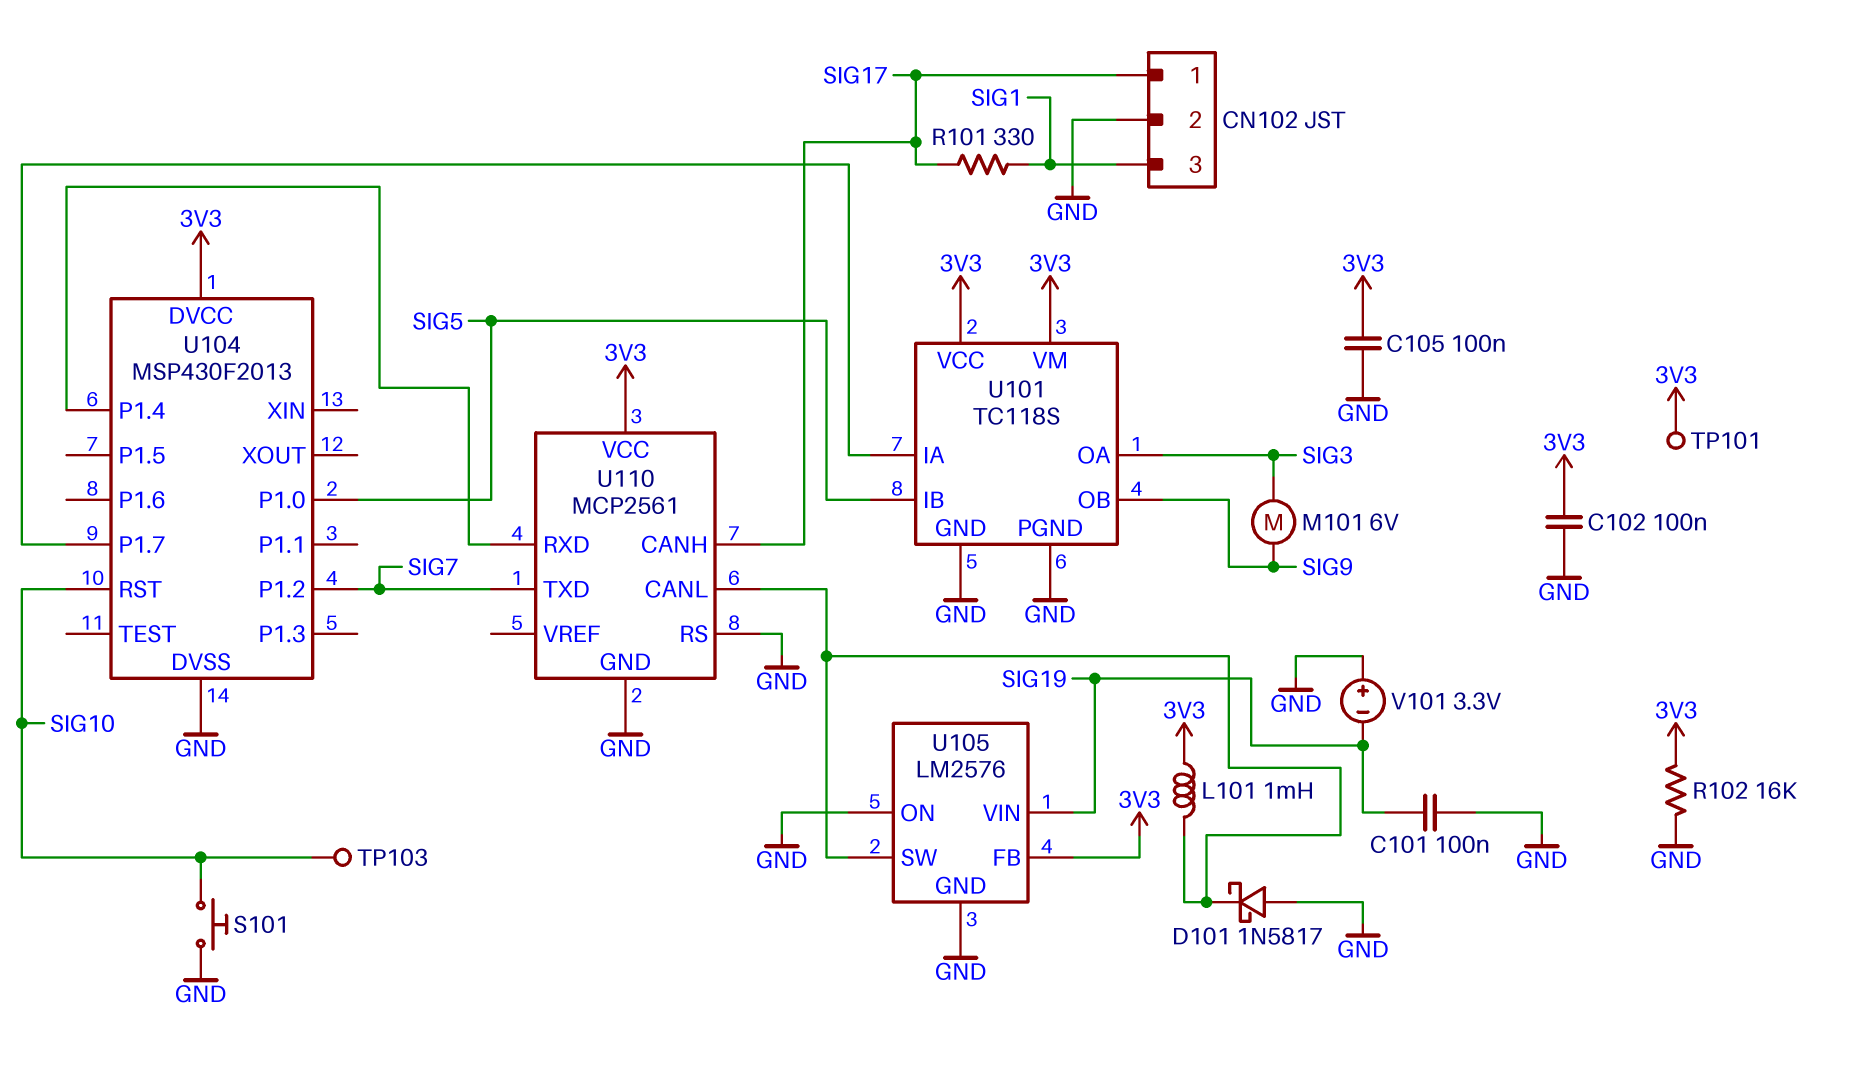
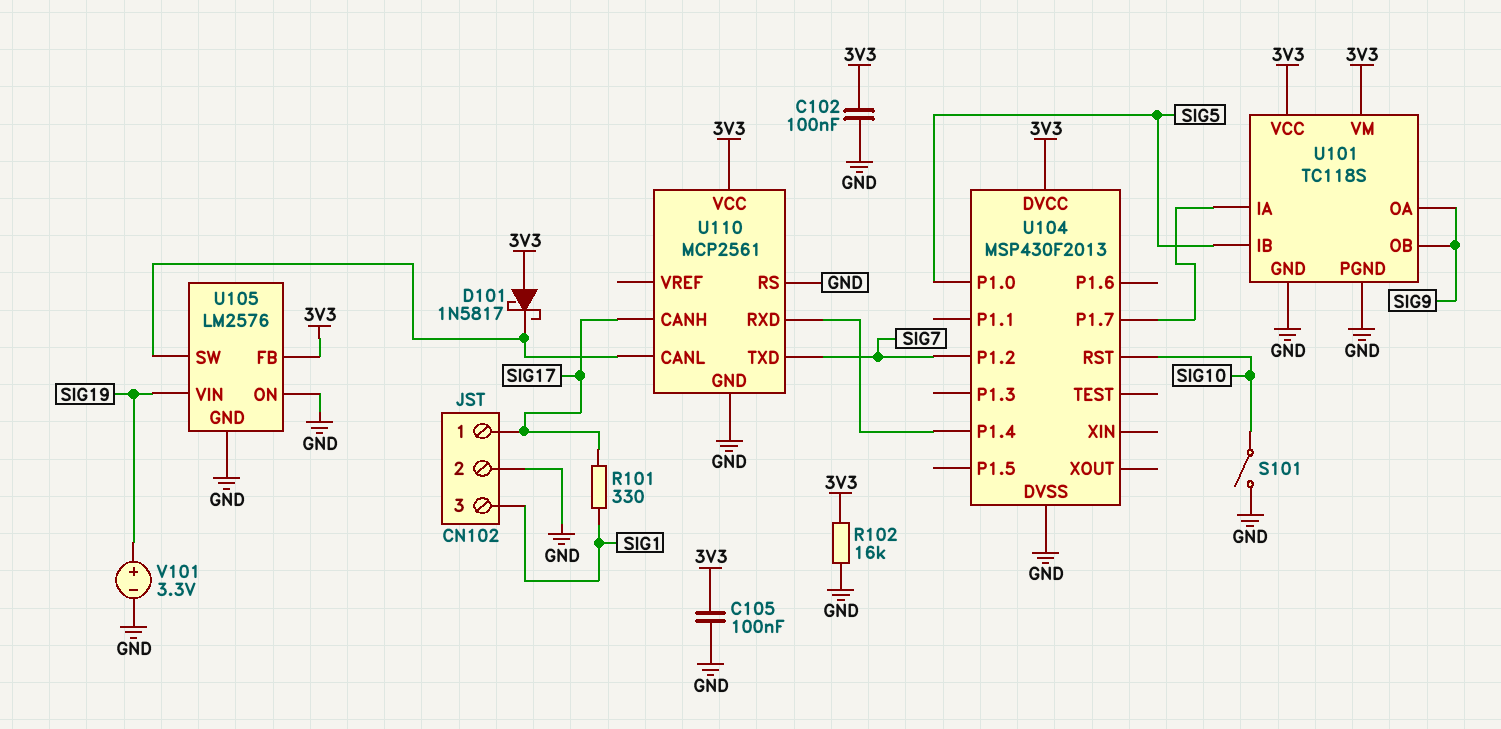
C101: 100nF (GND, SIG19) -> none
D101: schottky 1N5817 (A GND, K U105/SW) -> schottky 1N5817 (A 3V3, K U105/SW)
L101: 1mH (3V3, U105/SW) -> none
M101: motor 6V (SIG3, SIG9) -> none
S101: button (GND, SIG10) -> switch (GND, SIG10)
TP101: test point (3V3) -> none
TP103: test point (SIG10) -> none
U101 pin OA: SIG3 -> SIG9
V101: 3.3V (plus GND, minus SIG19) -> 3.3V (plus SIG19, minus GND)

